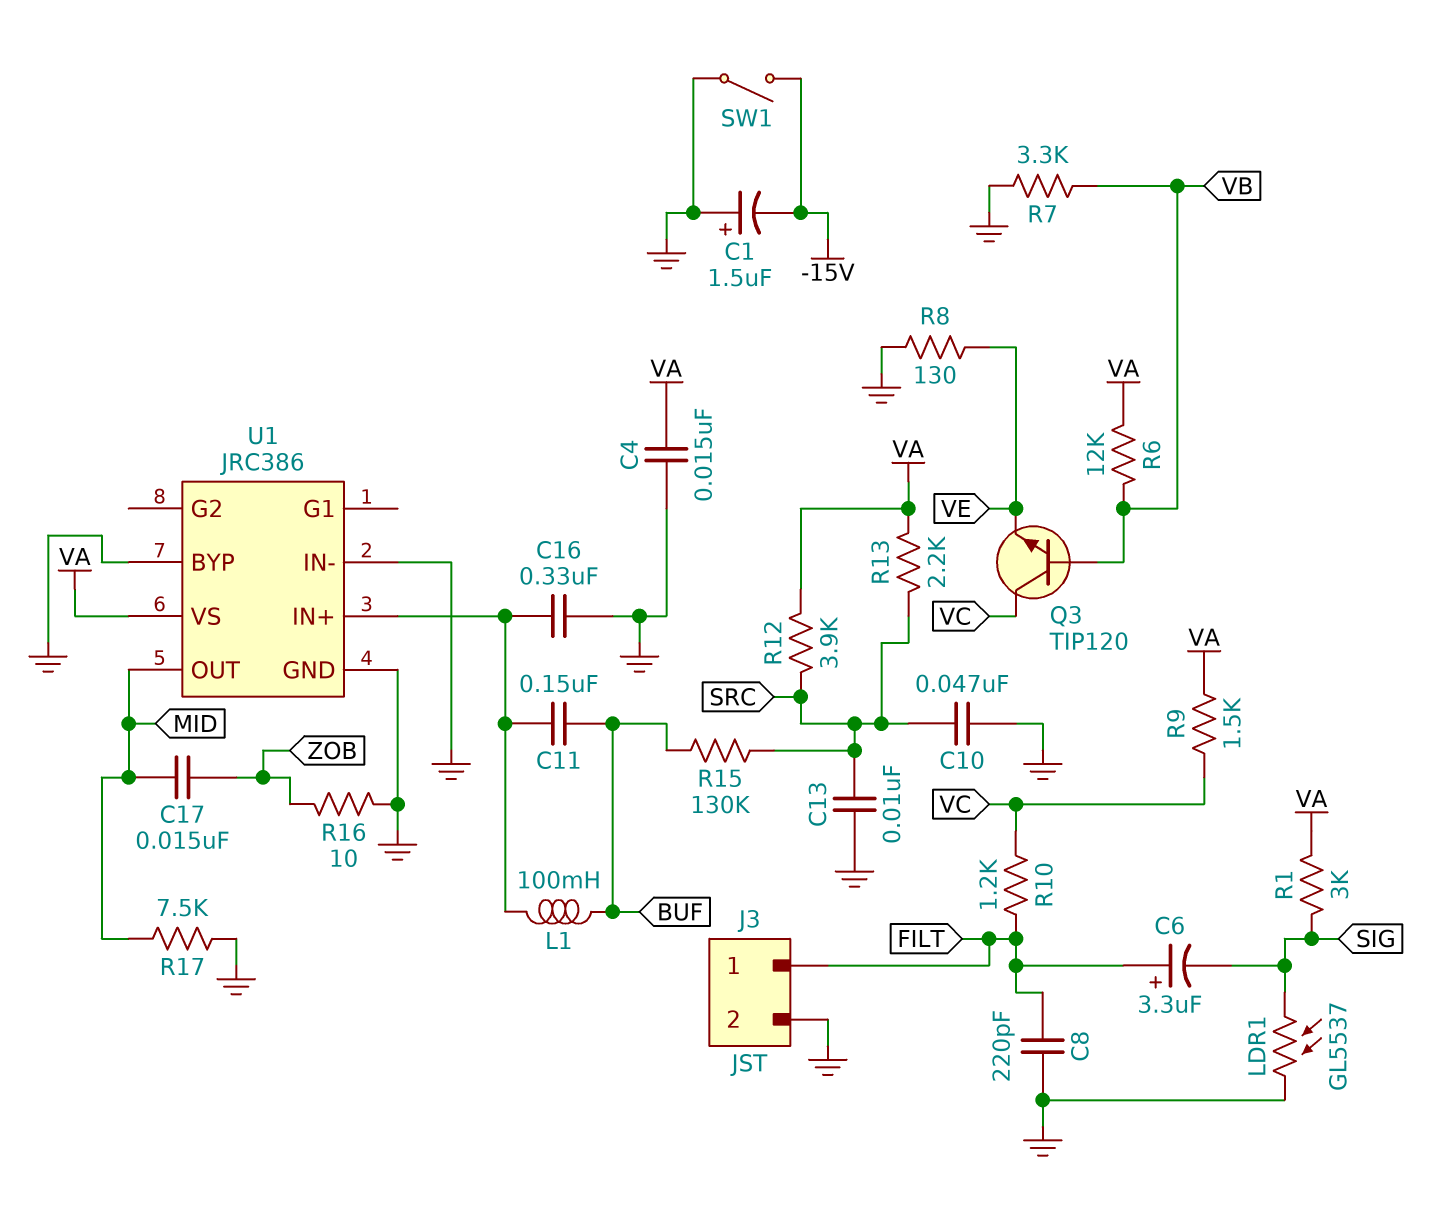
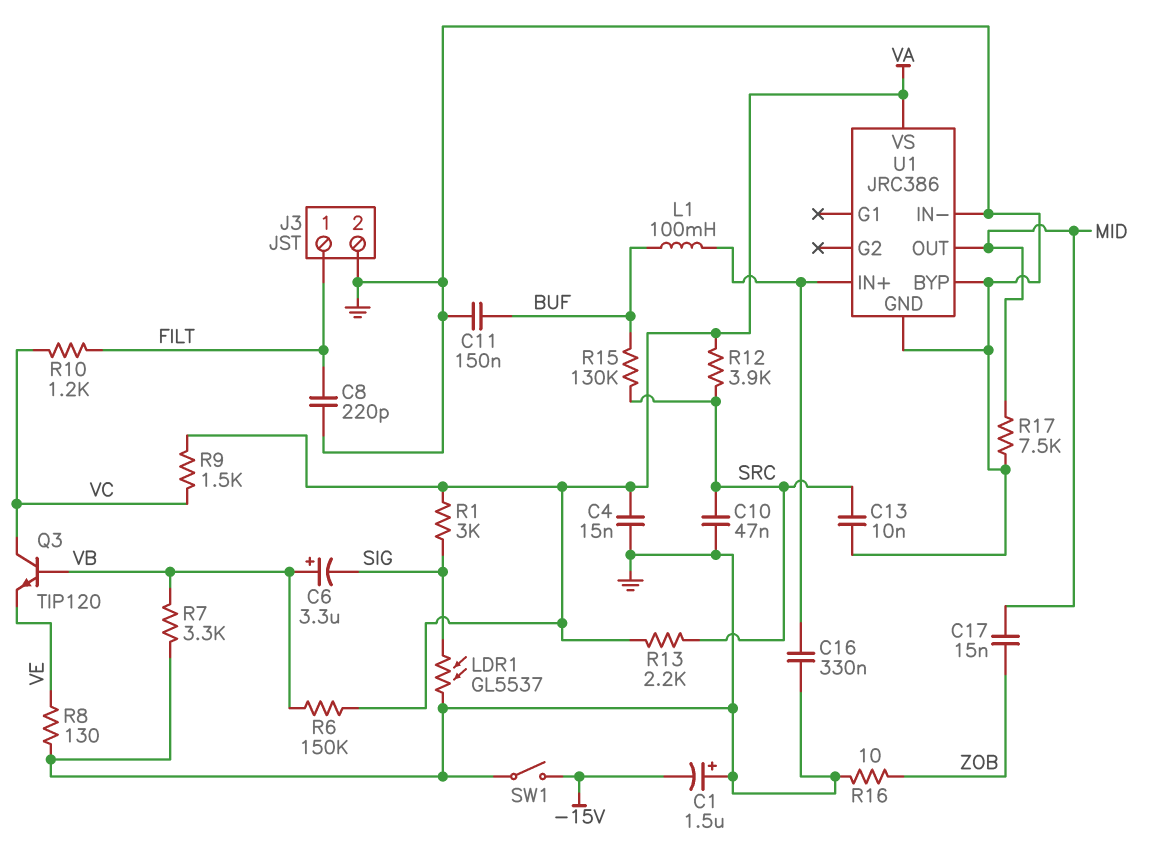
C6: 3.3uF (plus FILT, minus SIG) -> 3.3uF (plus VB, minus SIG)
C11: 150nF (BUF, U1/IN+) -> 150nF (BUF, GND)
R6: 12k (VA, VB) -> 150k (VA, VB)

